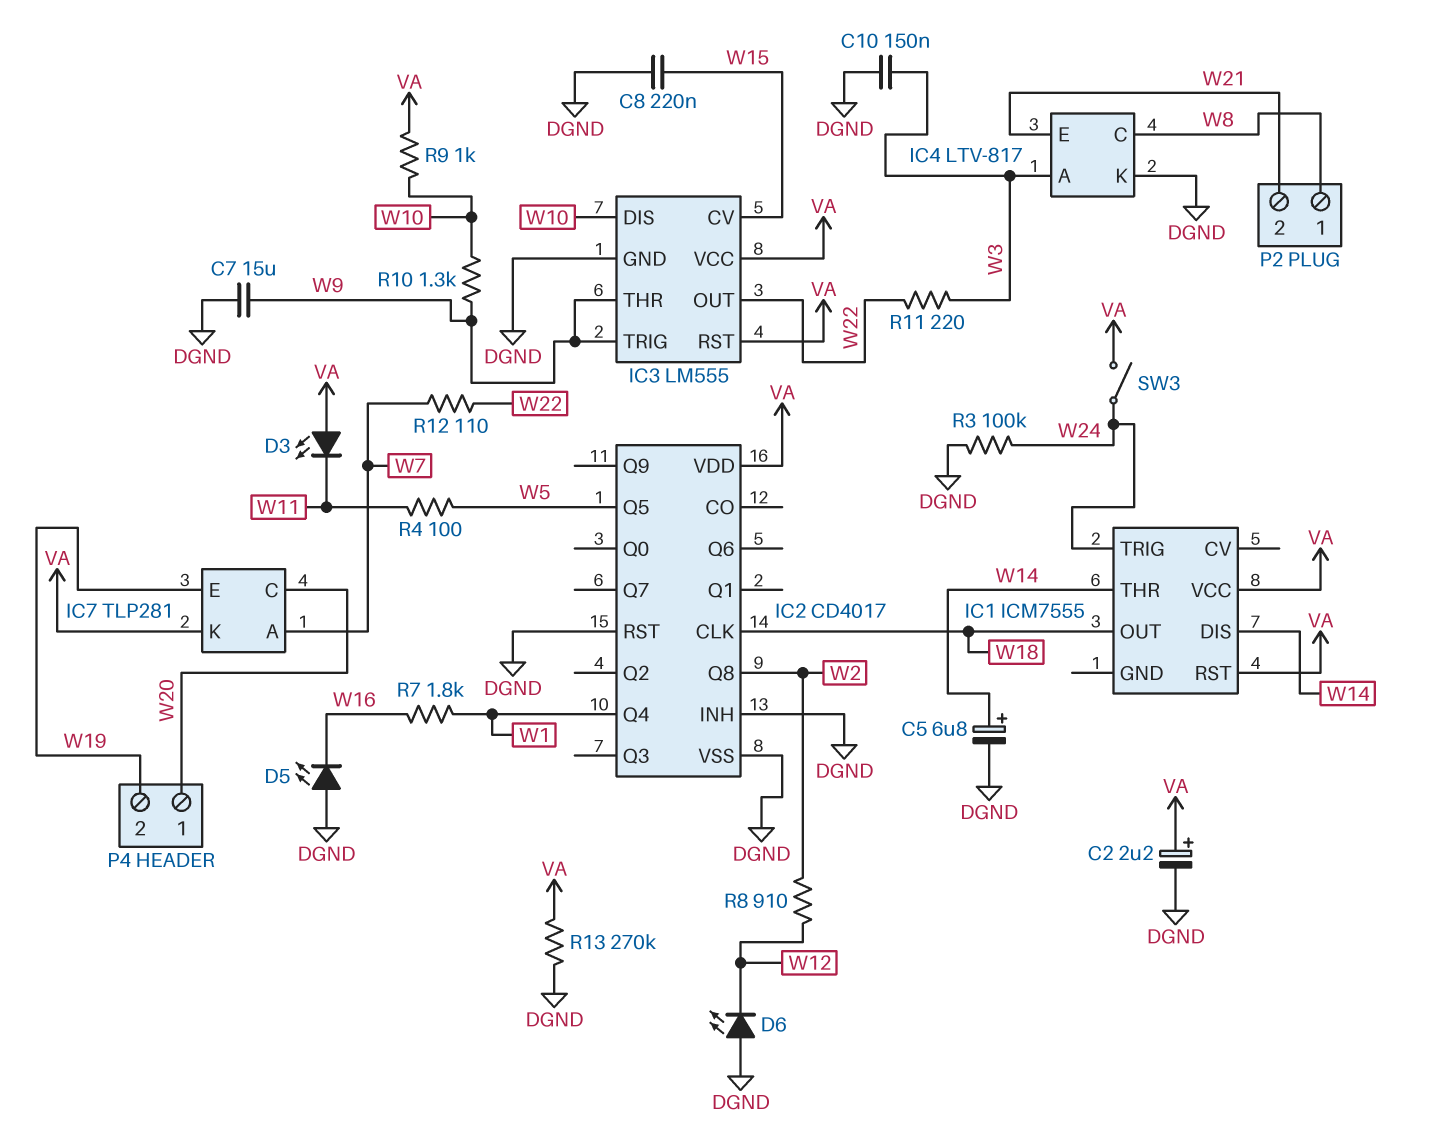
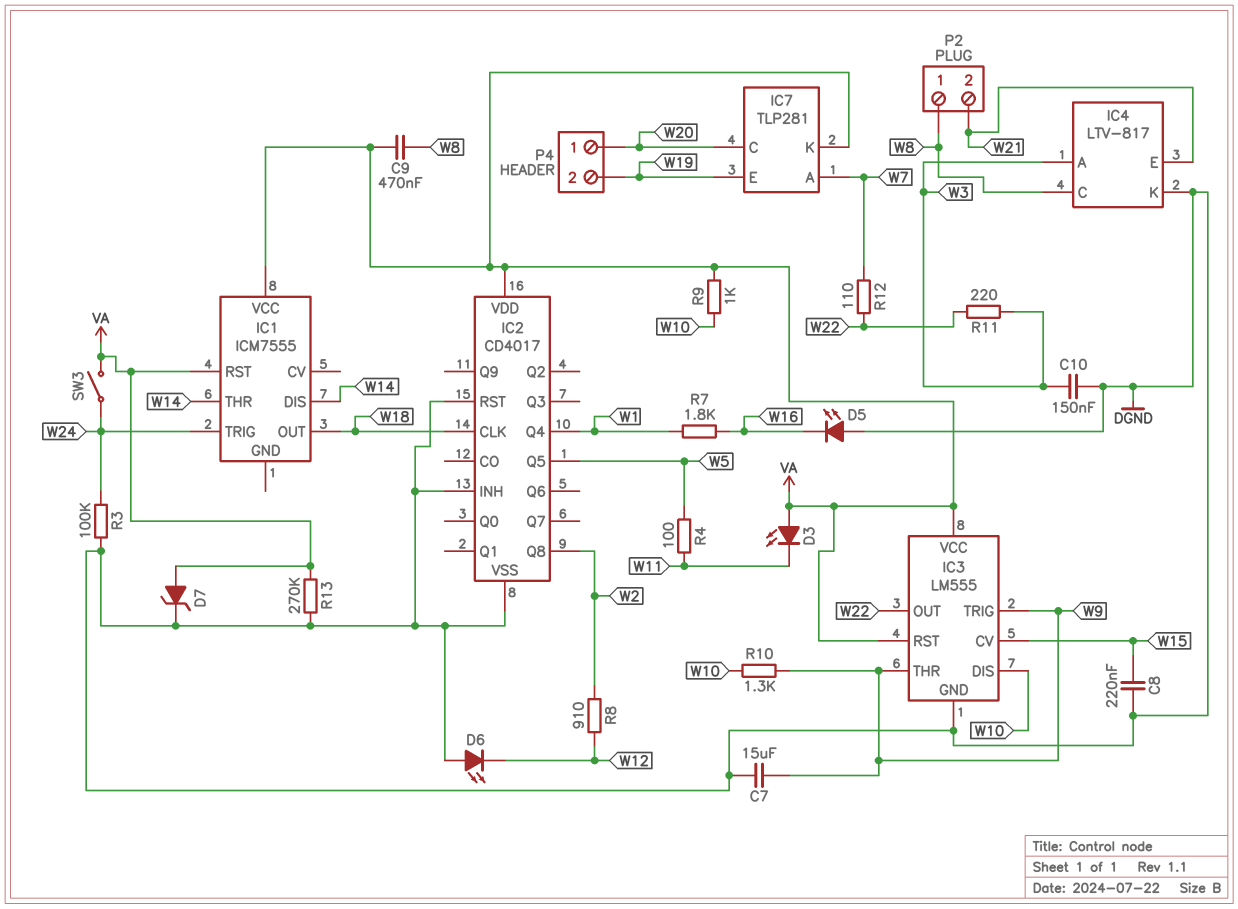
C2: 2.2uF (plus VA, minus DGND) -> none
C5: 6.8uF (plus W14, minus DGND) -> none
C9: none -> 470nF (VA, W8)
D7: none -> zener (A VA, K DGND)

